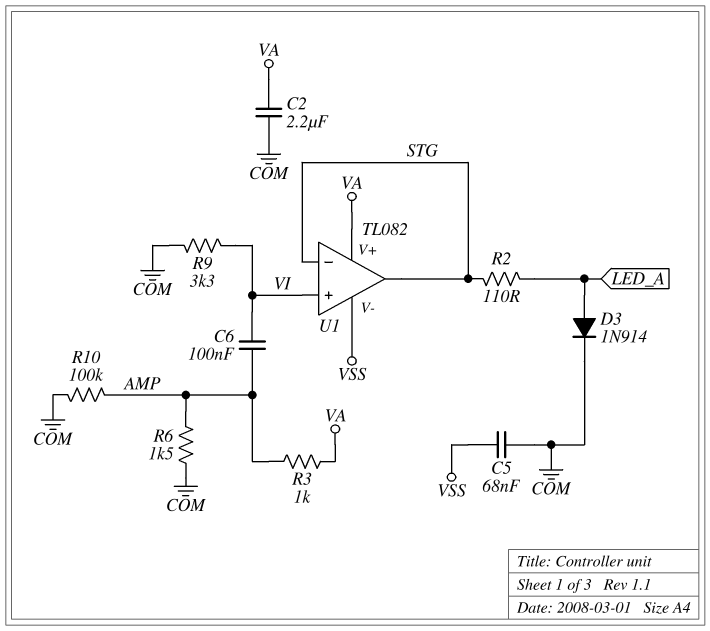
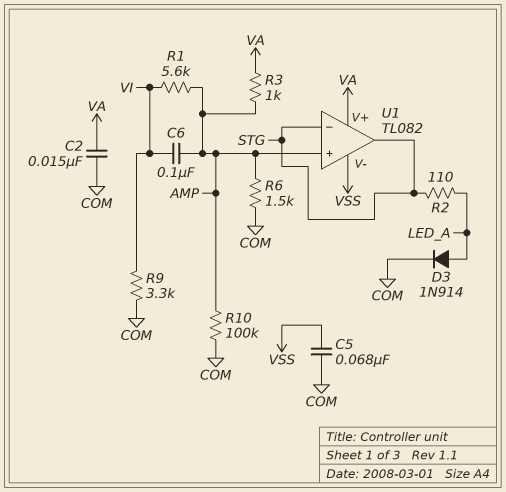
C2: 2.2uF (COM, VA) -> 15nF (COM, VA)
R1: none -> 5.6k (AMP, VI)
U1 pin in+: VI -> AMP

